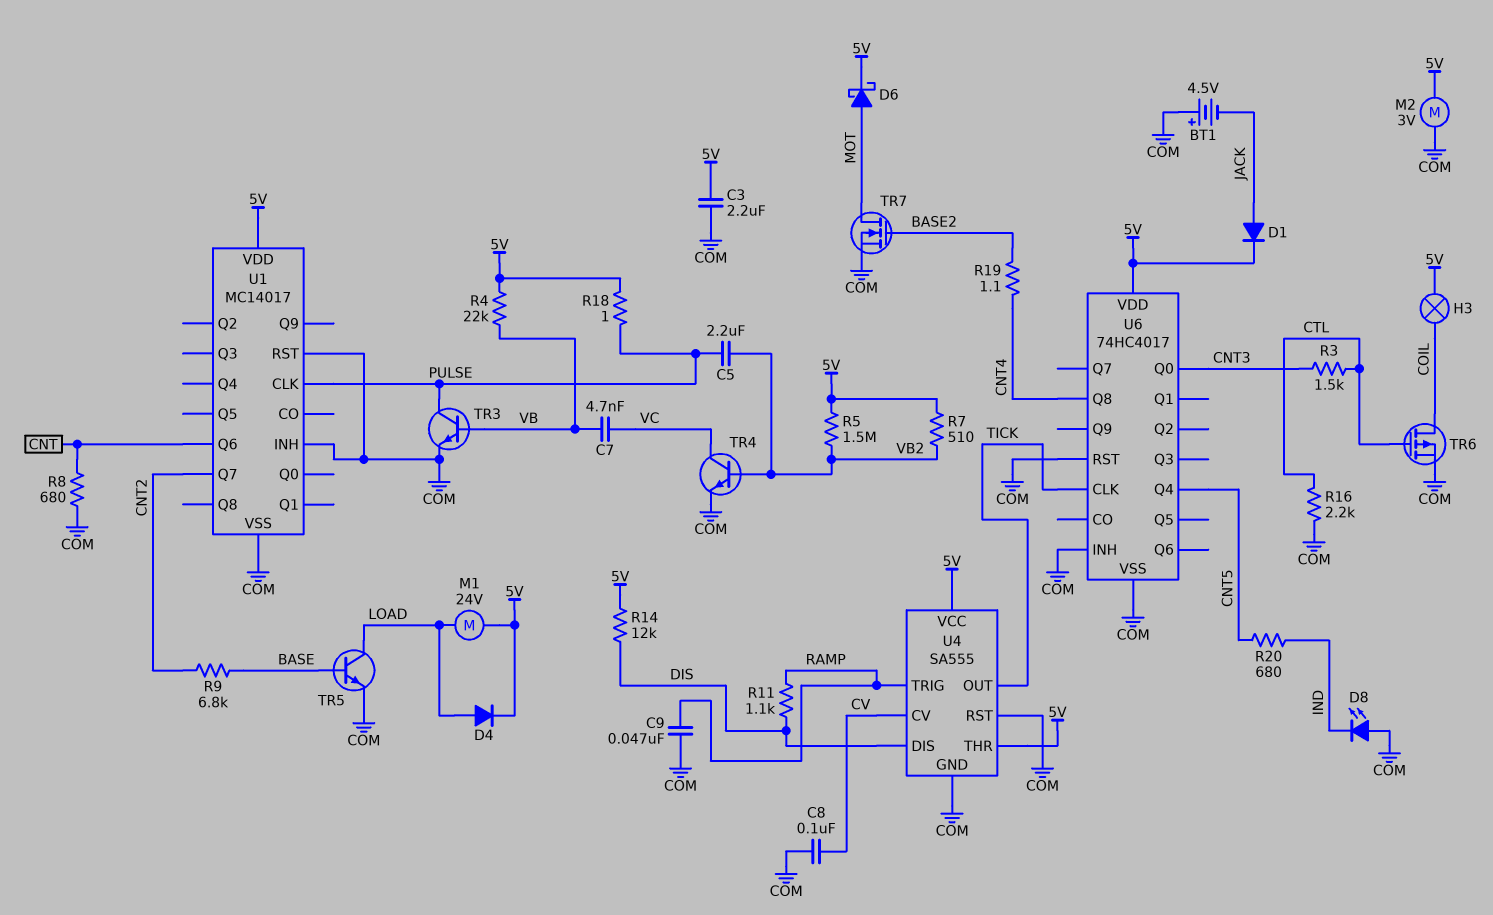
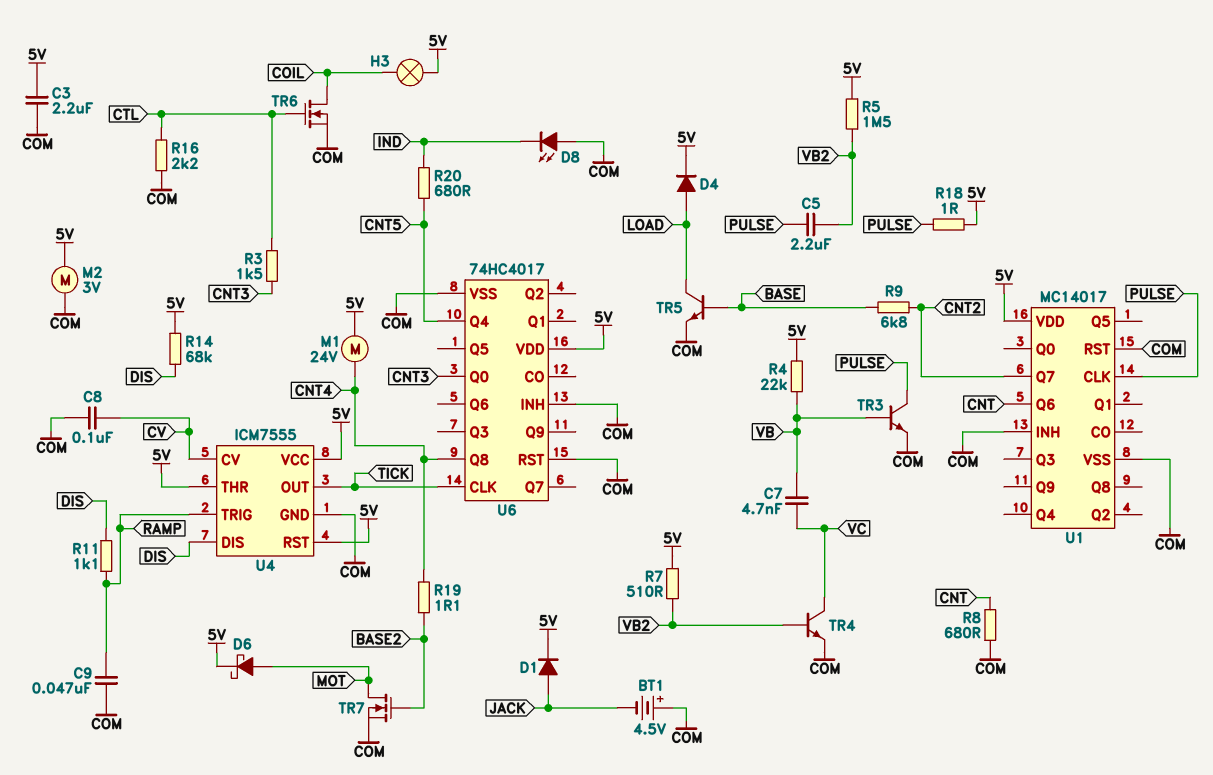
M1: motor 24V (5V, LOAD) -> motor 24V (5V, CNT4)
R14: 12k (5V, DIS) -> 68k (5V, DIS)
TR6: PMOS (G CTL, D COIL, S COM) -> NMOS (G CTL, D COIL, S COM)
U4: SA555 -> ICM7555
U4 pin RST: COM -> 5V

